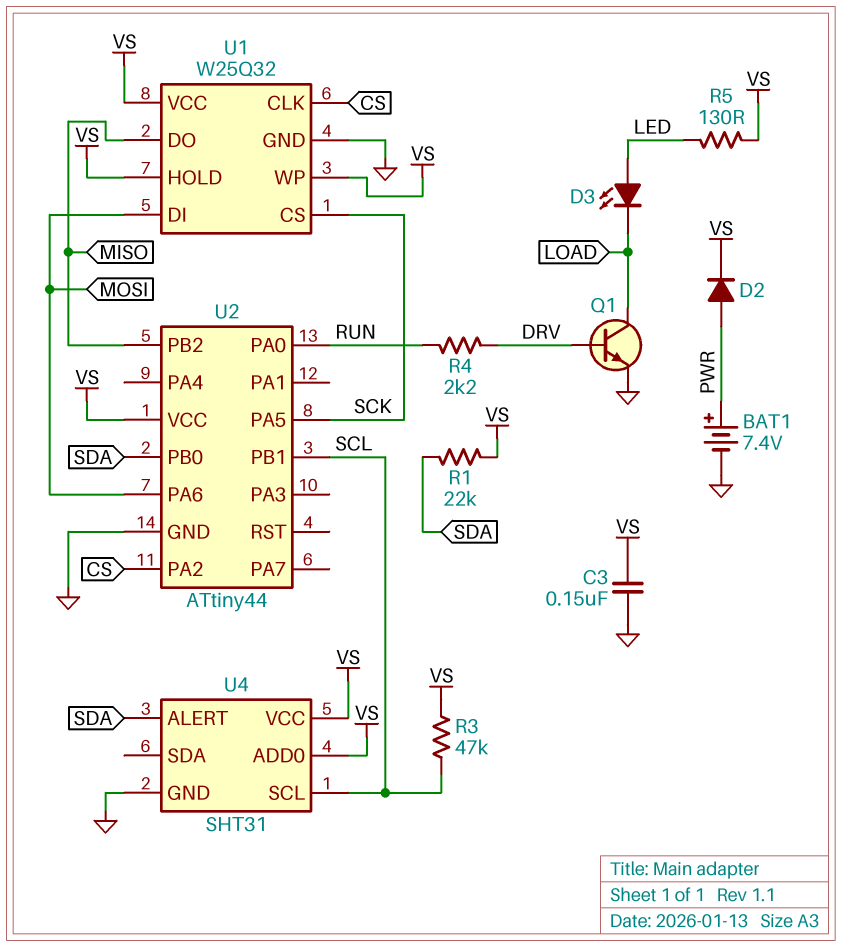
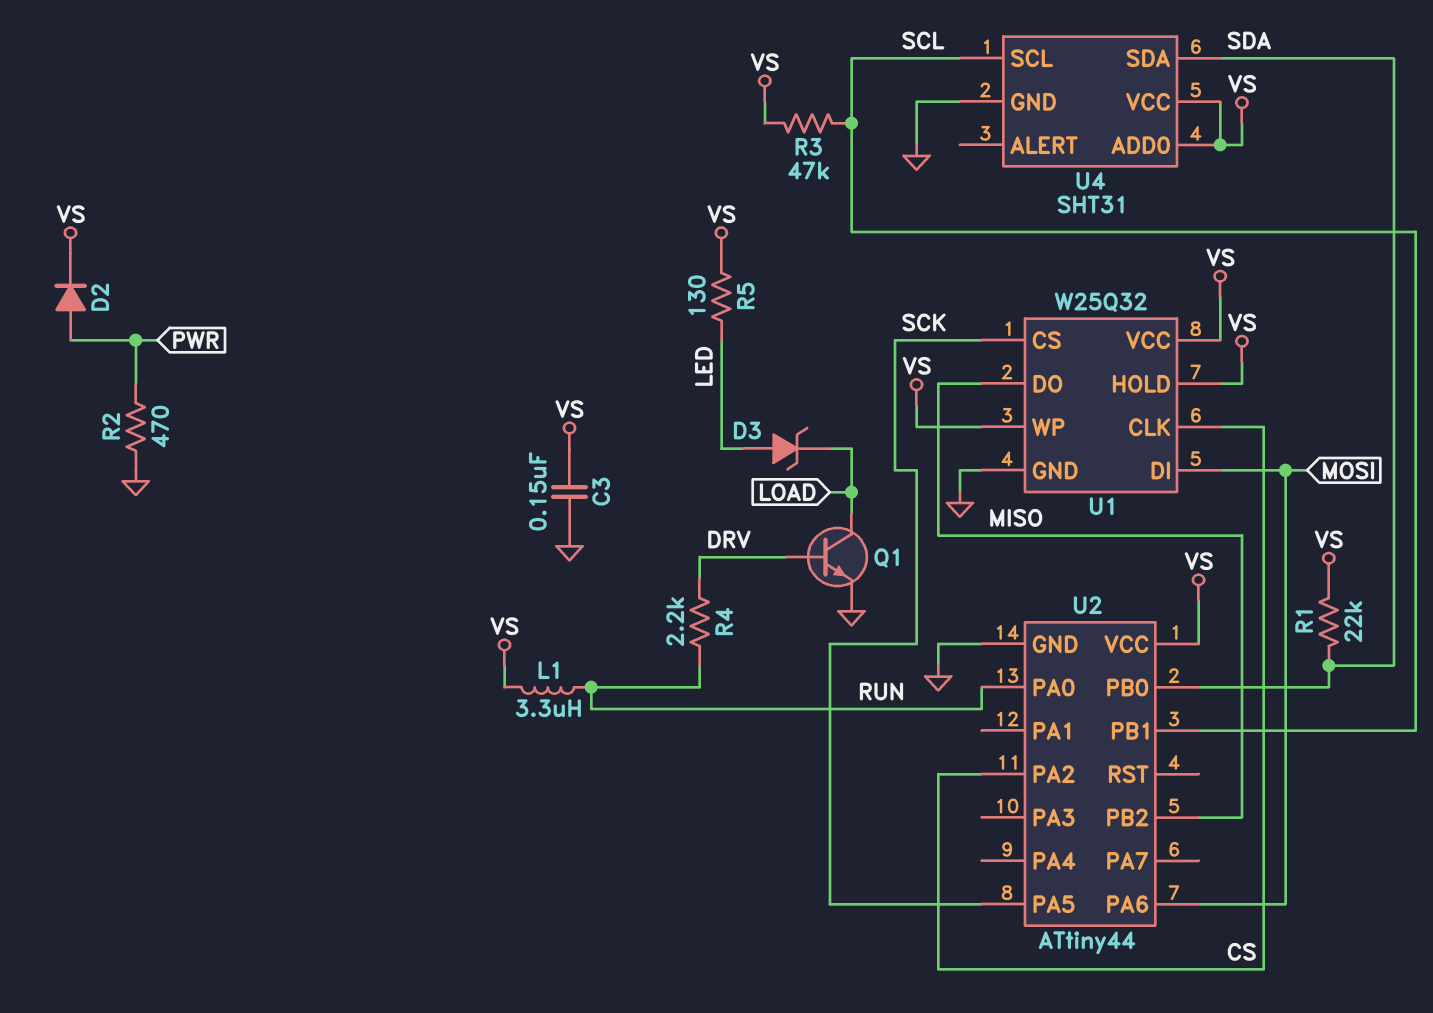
BAT1: 7.4V (plus PWR, minus GND) -> none
D3: LED (A LED, K LOAD) -> zener (A LED, K LOAD)
L1: none -> 3.3uH (RUN, VS)
R2: none -> 470 (GND, PWR)
U4 pin ALERT: SDA -> none
U4 pin SDA: none -> SDA

